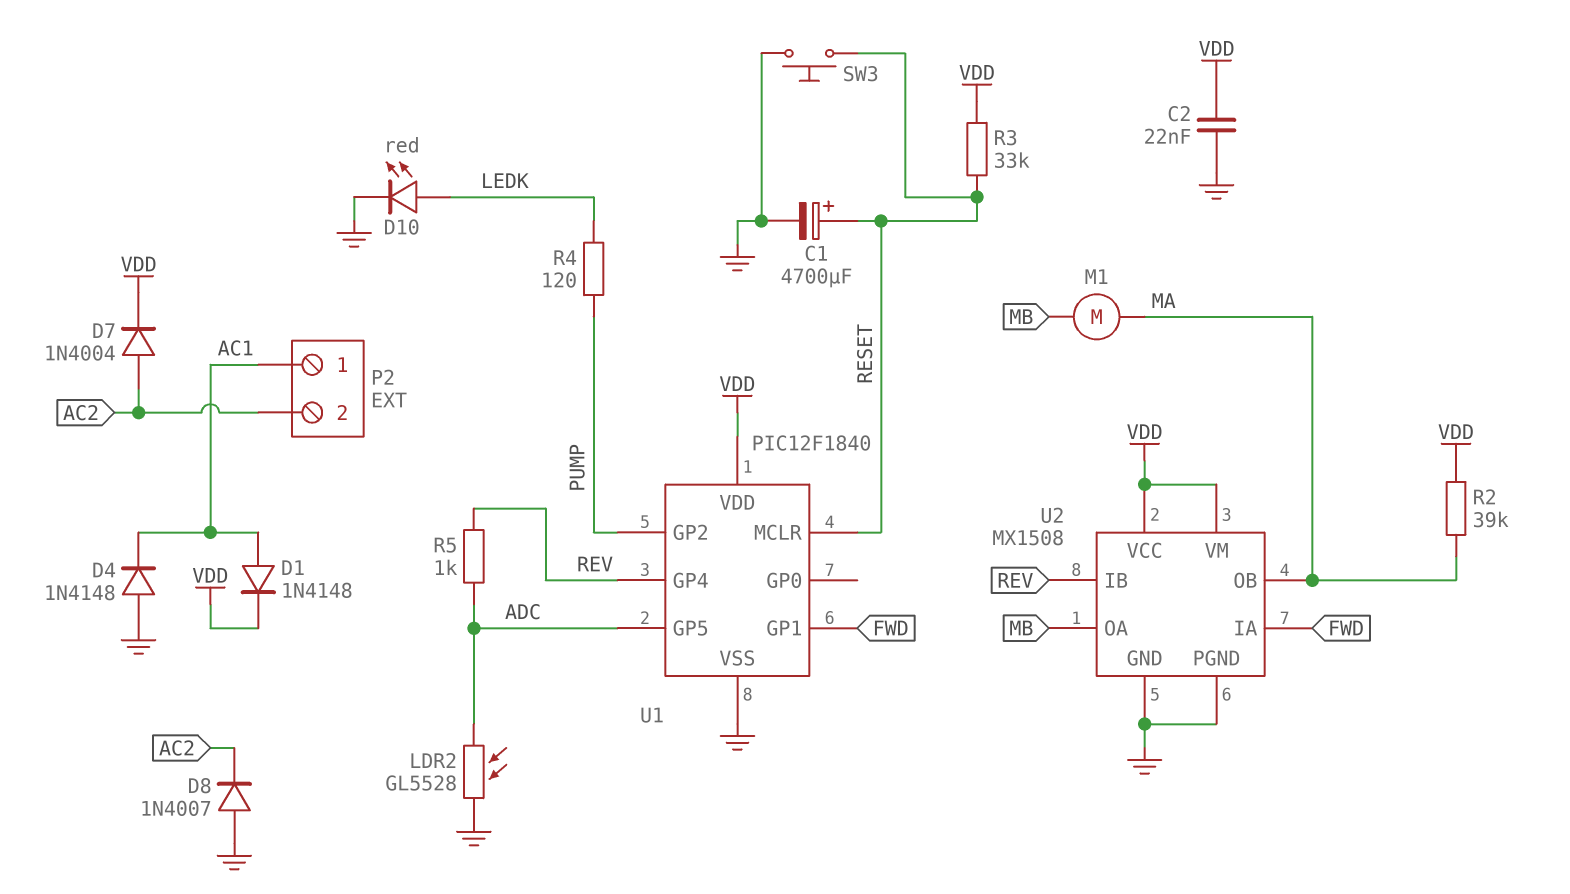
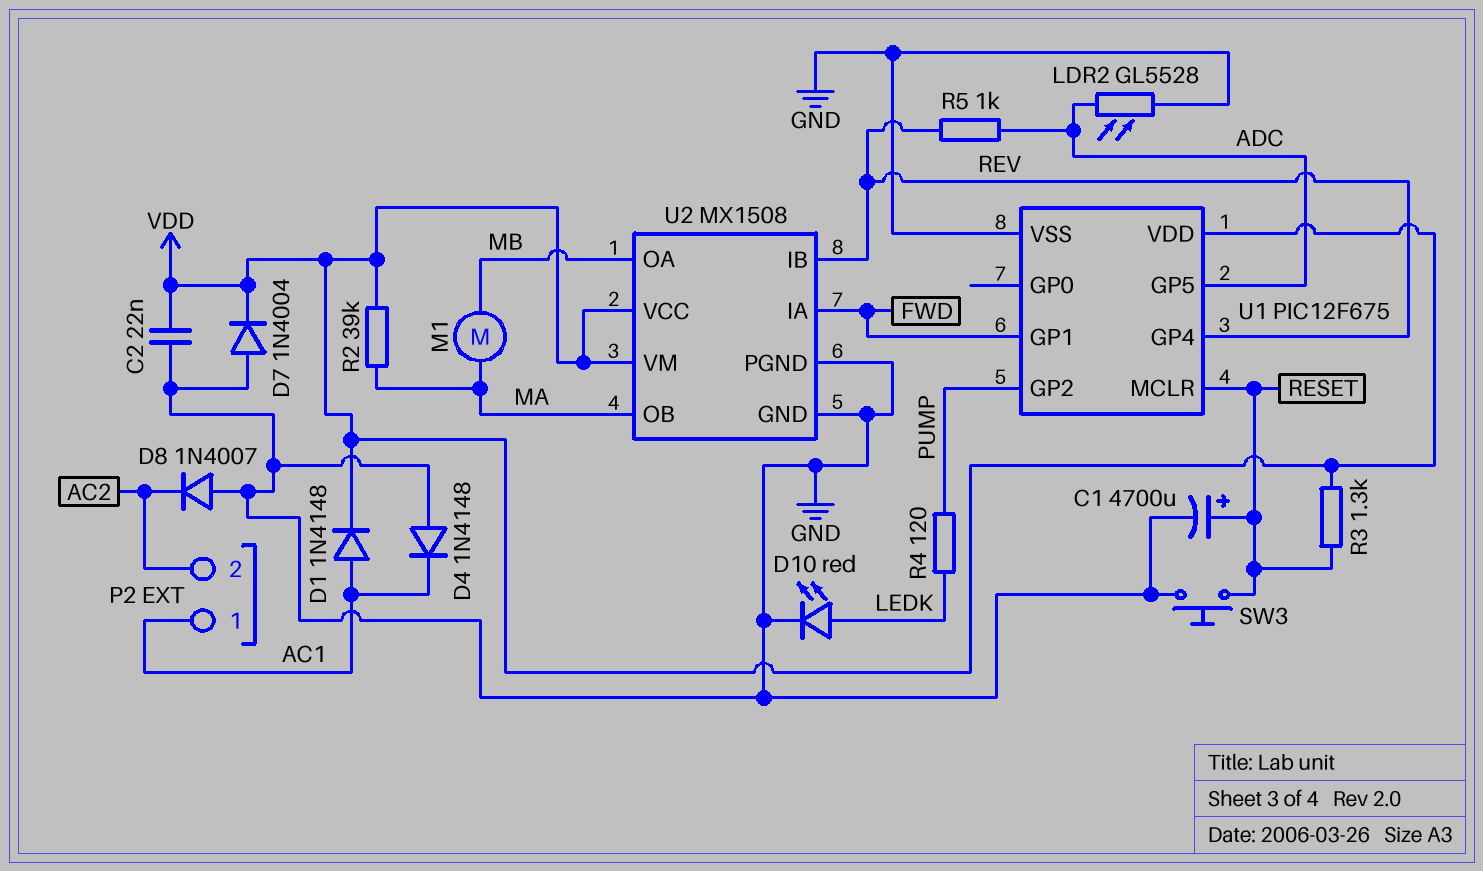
D7: diode 1N4004 (A AC2, K VDD) -> diode 1N4004 (A GND, K VDD)
R3: 33k (RESET, VDD) -> 1.3k (RESET, VDD)
U1: PIC12F1840 -> PIC12F675

